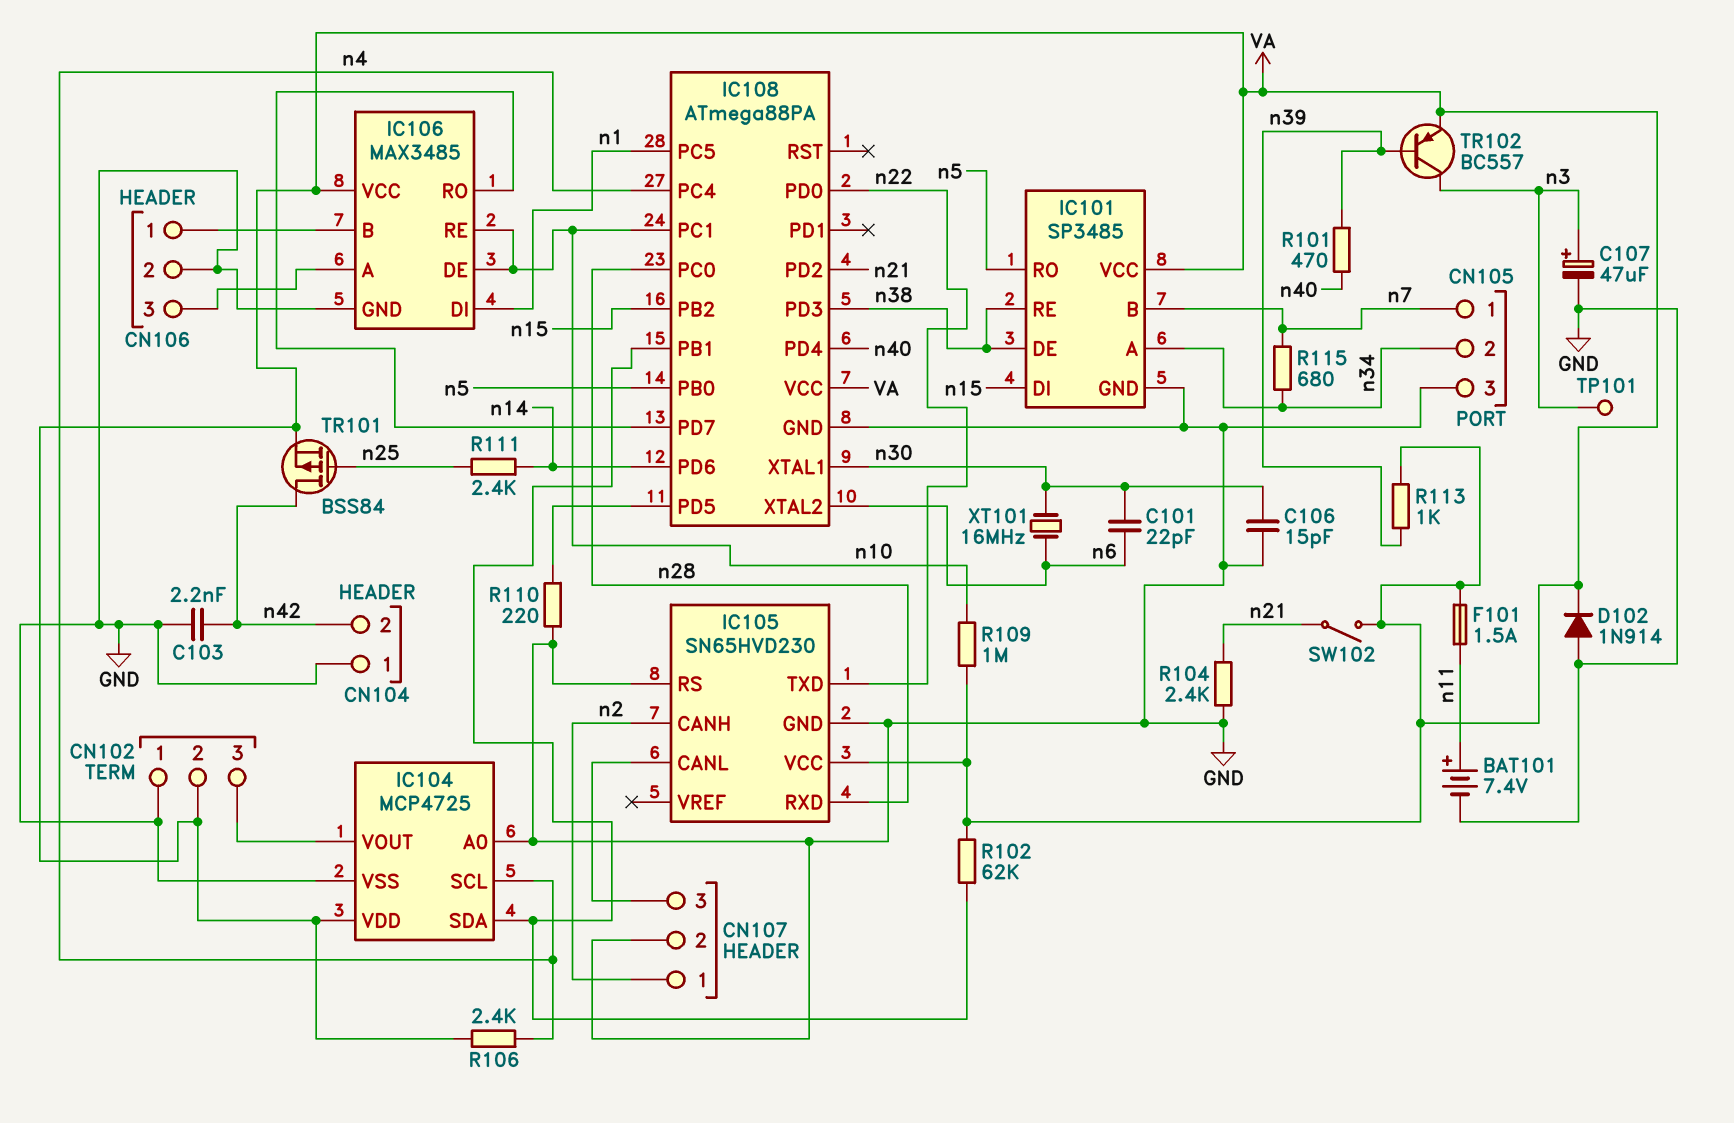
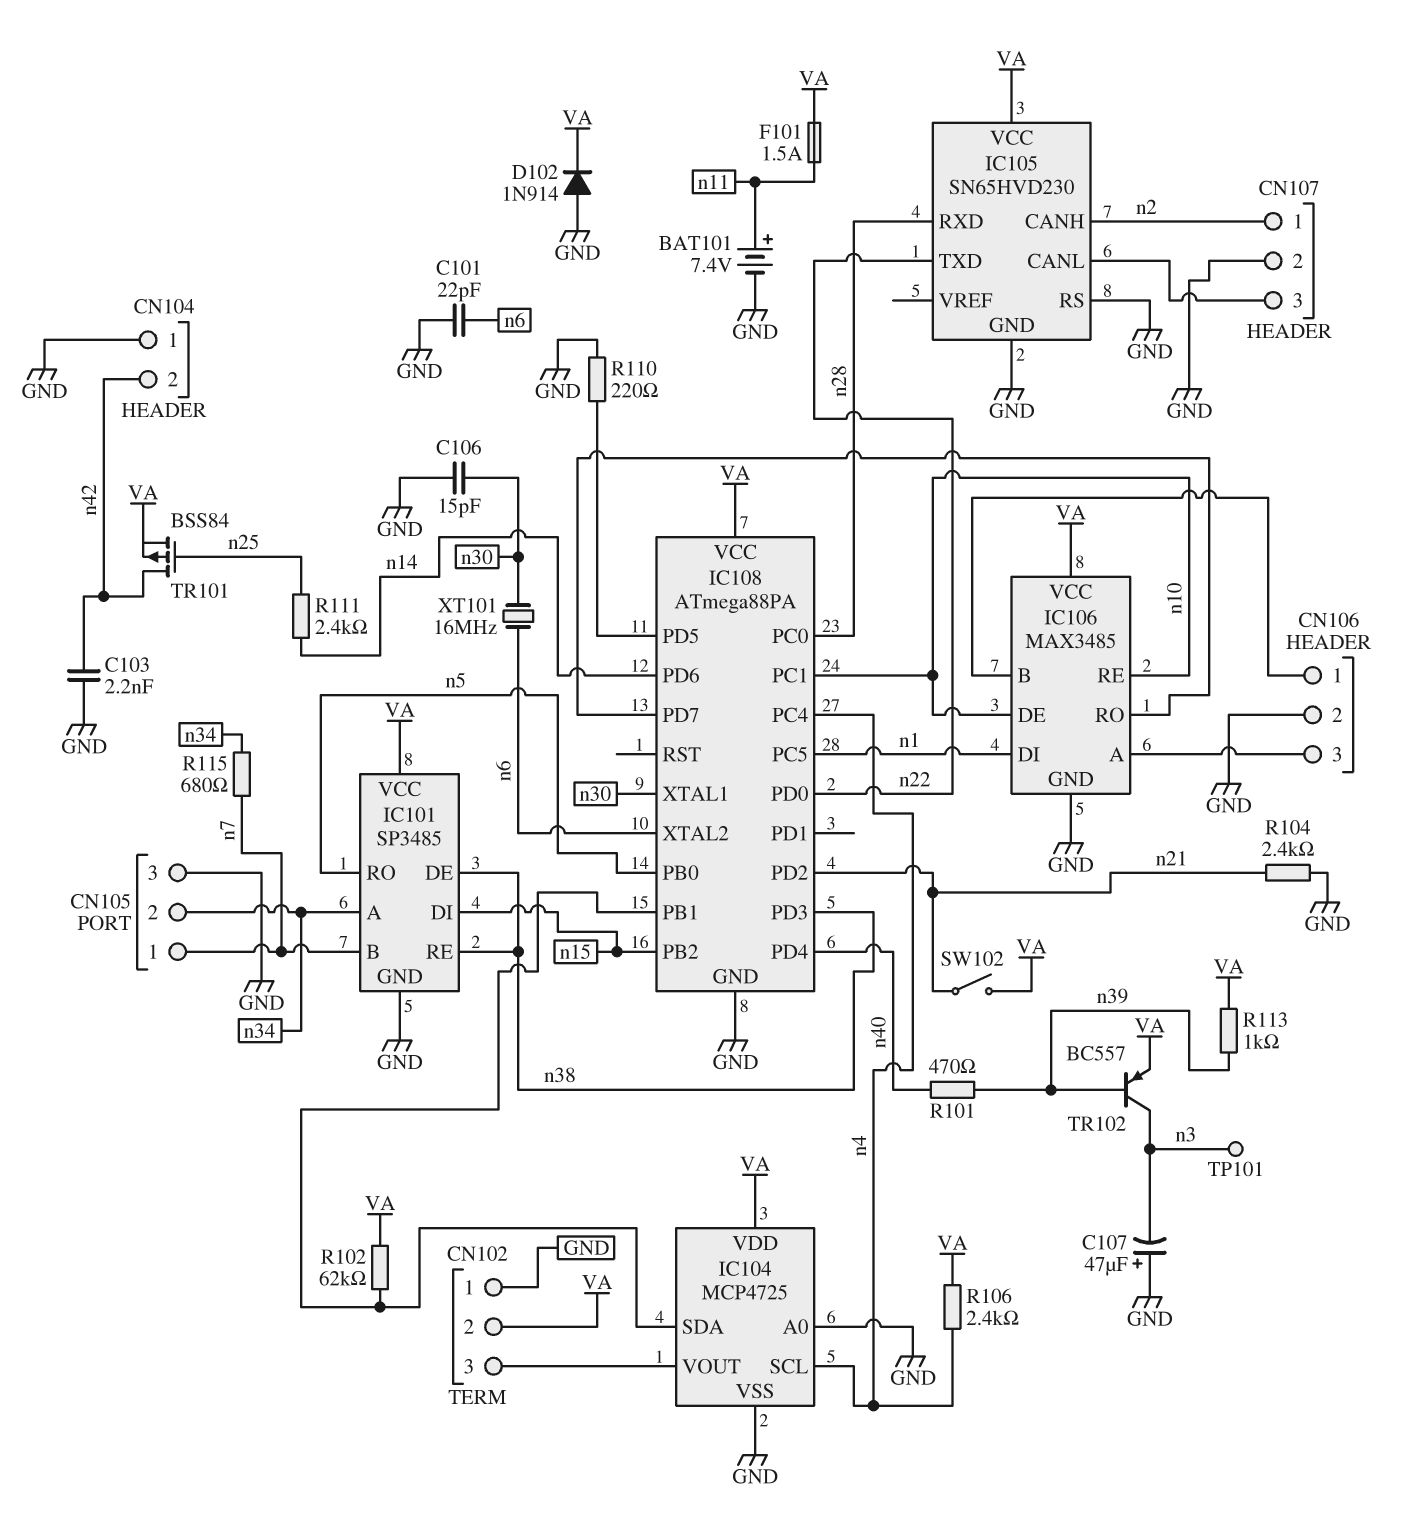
C101: 22pF (n6, n30) -> 22pF (GND, n6)
C107: 47uF (plus n3, minus GND) -> 47uF (plus GND, minus n3)
R109: 1M (VA, n10) -> none

